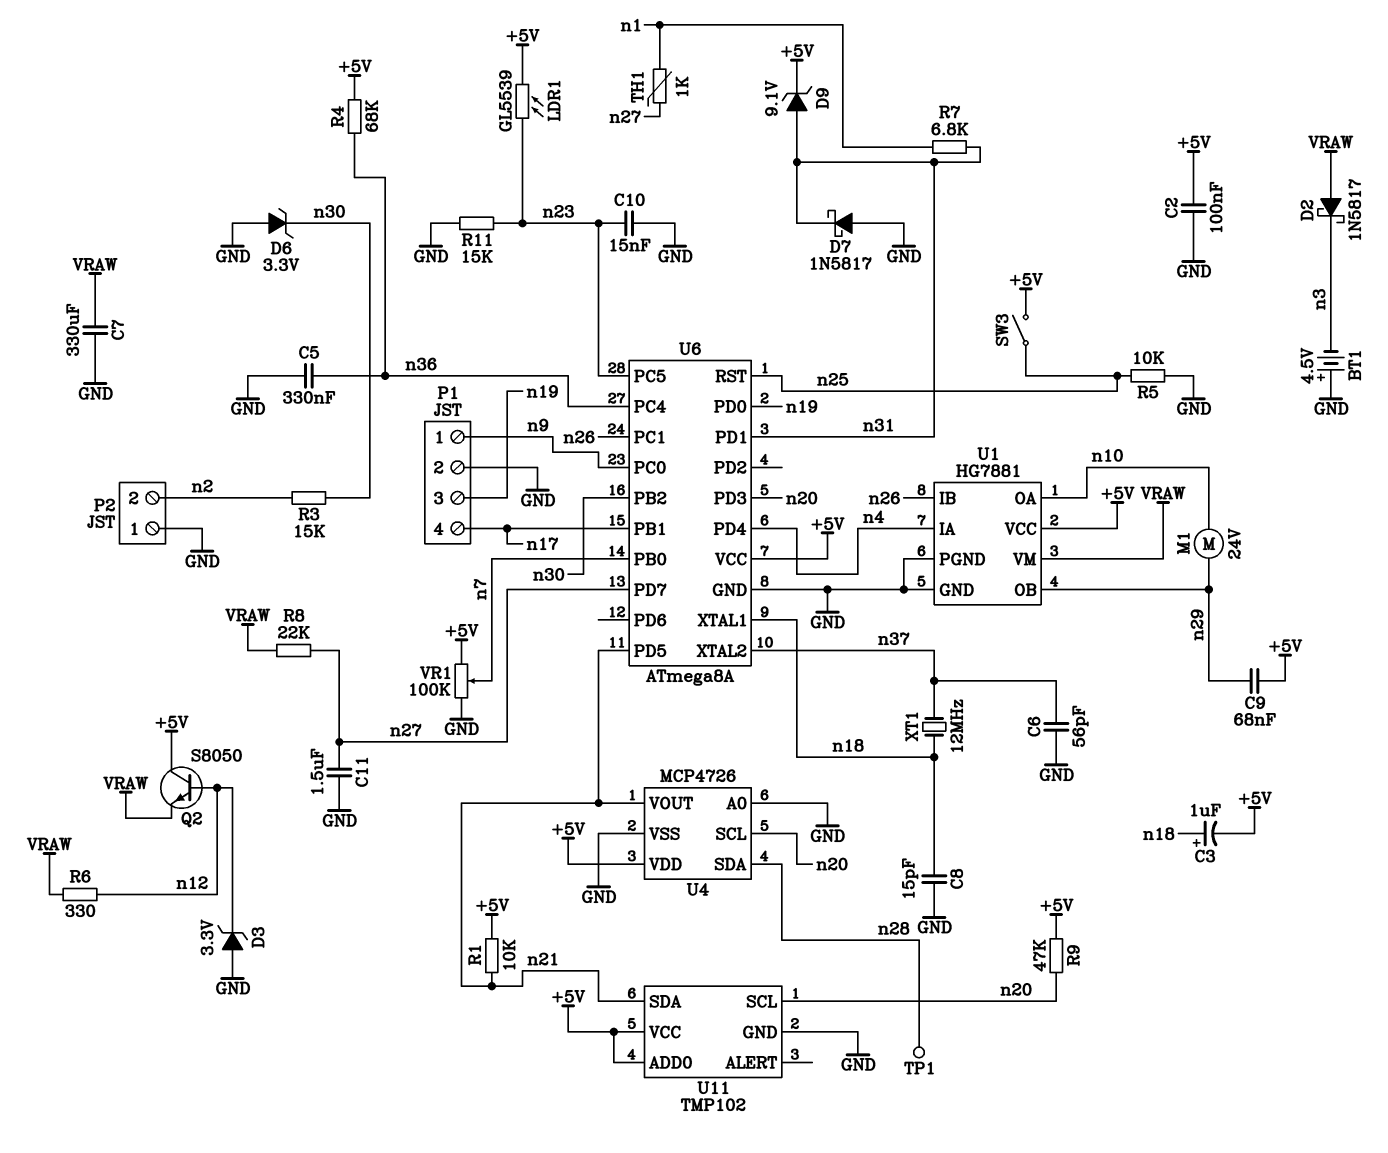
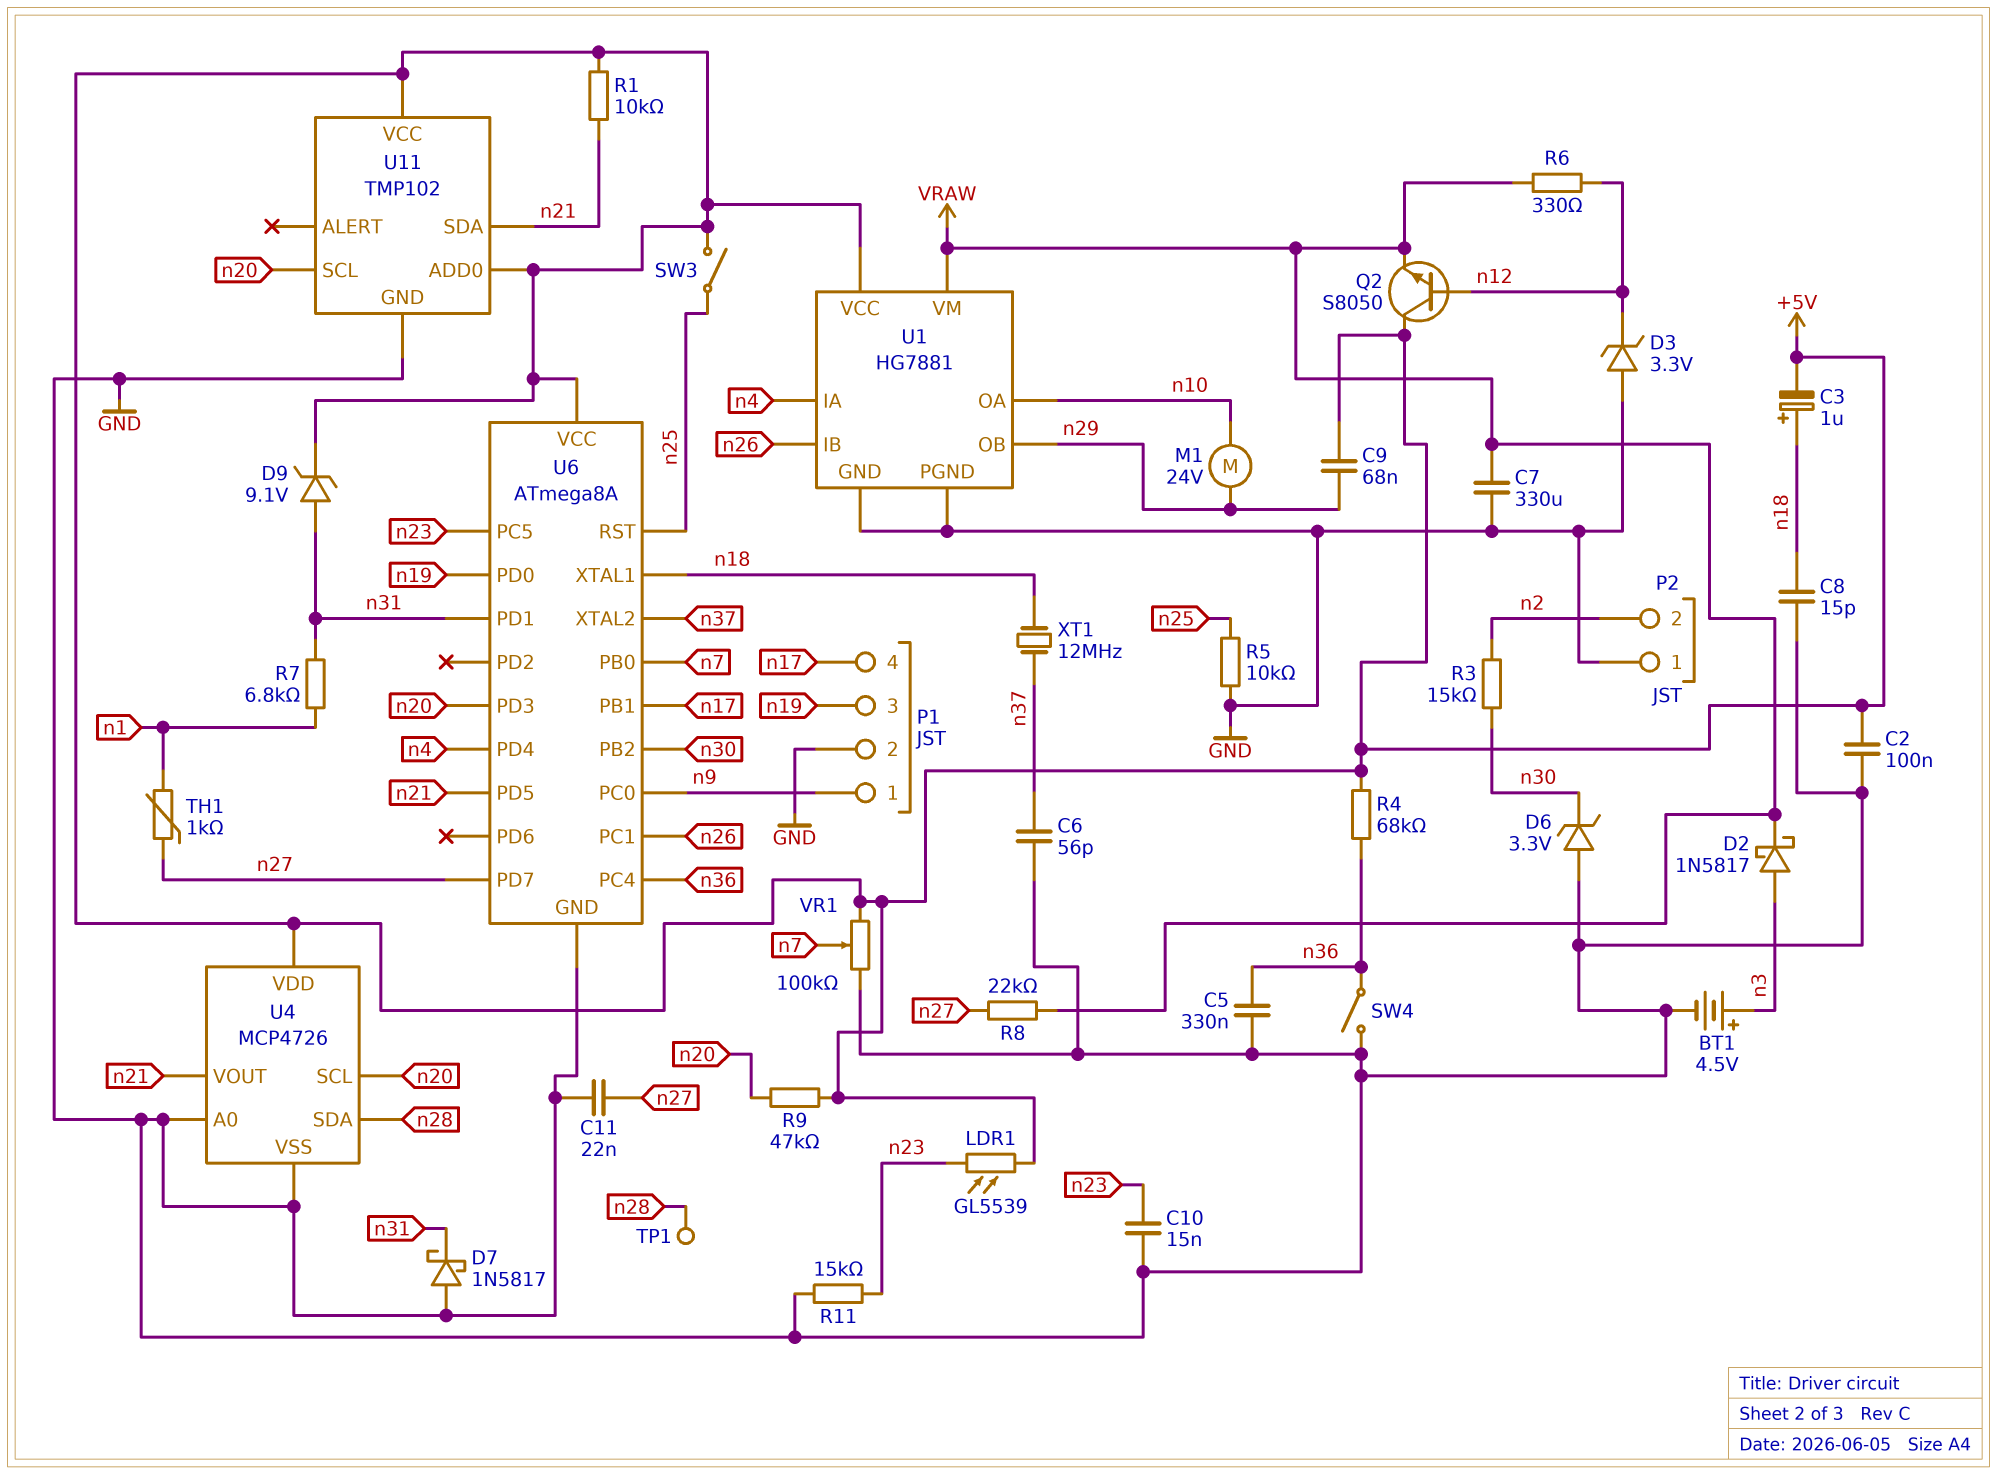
BT1: 4.5V (plus GND, minus n3) -> 4.5V (plus n3, minus GND)
C11: 1.5uF (GND, n27) -> 22nF (GND, n27)
D2: schottky 1N5817 (A VRAW, K n3) -> schottky 1N5817 (A n3, K VRAW)
SW4: none -> switch (GND, n36)

